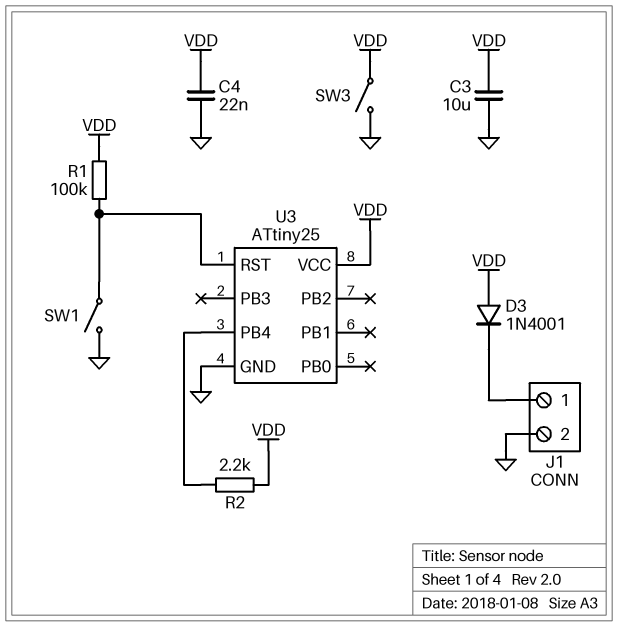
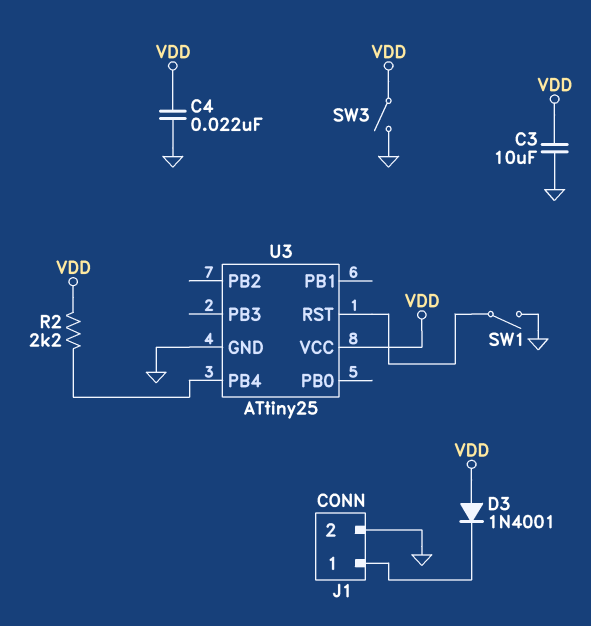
R1: 100k (U3/RST, VDD) -> none

